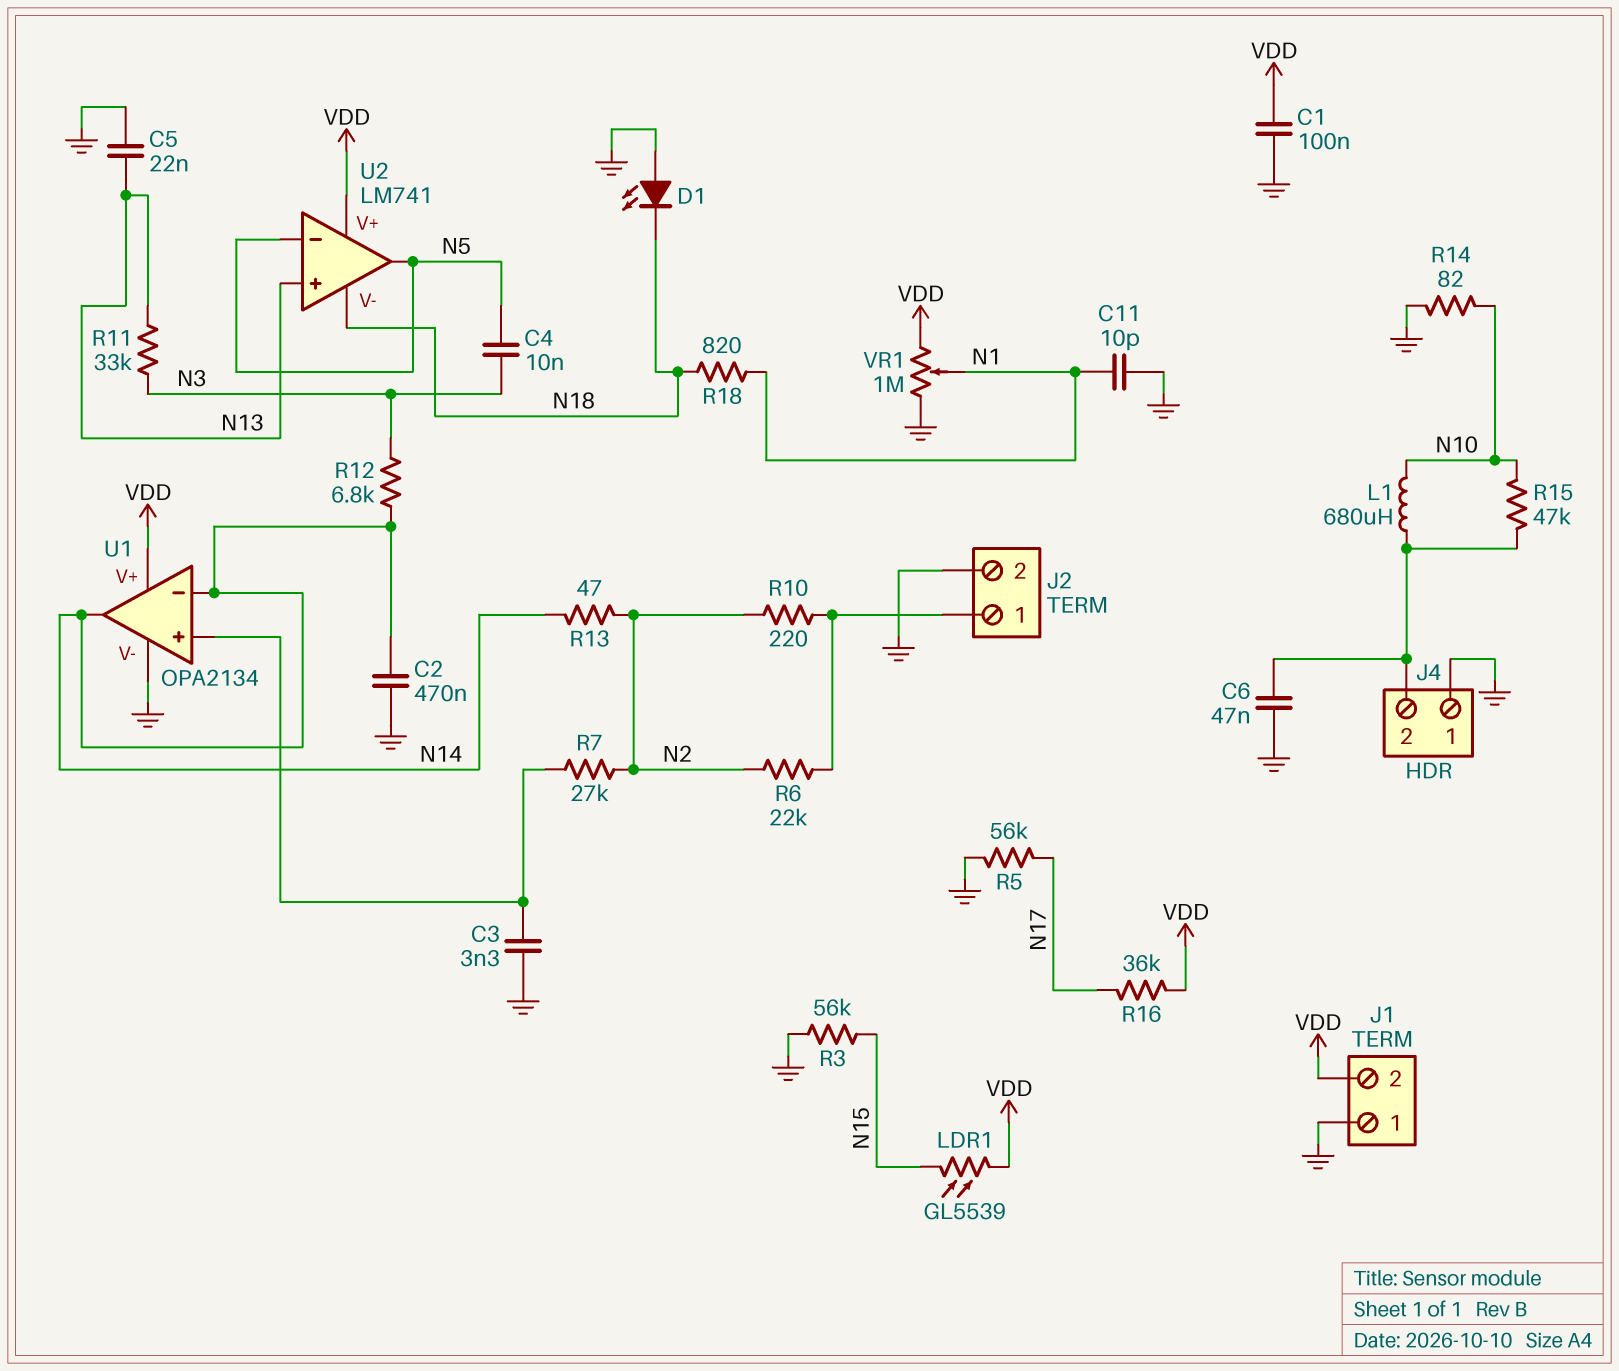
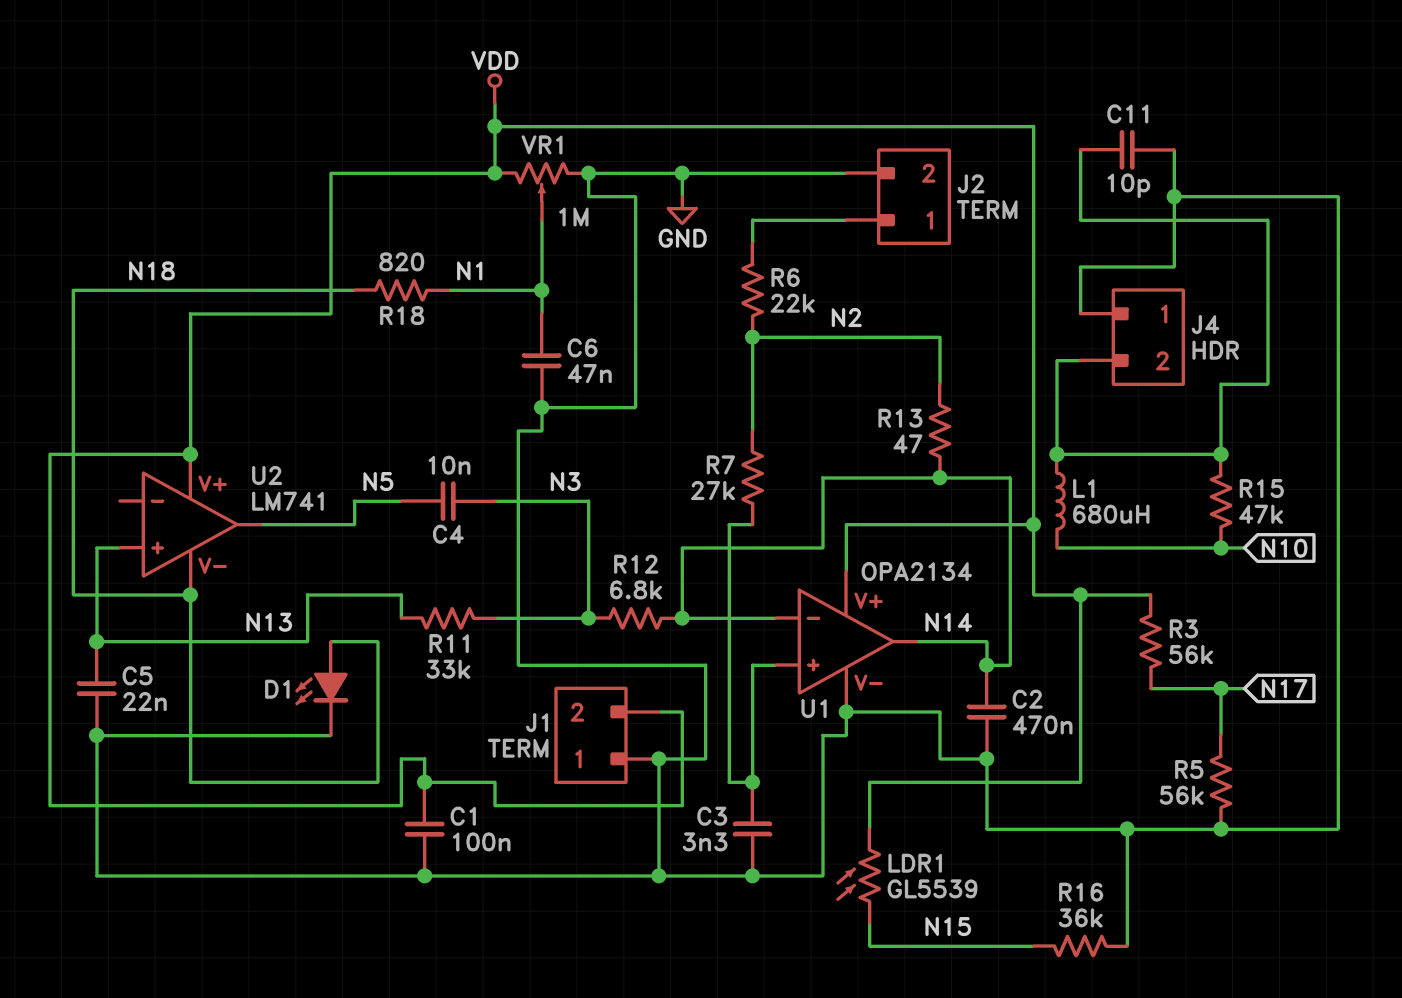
C6: 47nF (GND, J4/2) -> 47nF (GND, N1)
C11: 10pF (GND, N1) -> 10pF (GND, J4/2)
D1: LED (A GND, K N18) -> LED (A N18, K GND)
R3: 56k (GND, N15) -> 56k (N17, VDD)
R10: 220 (J2/1, N2) -> none
R14: 82 (GND, N10) -> none
R16: 36k (N17, VDD) -> 36k (GND, N15)
U2 pin in-: N5 -> none

